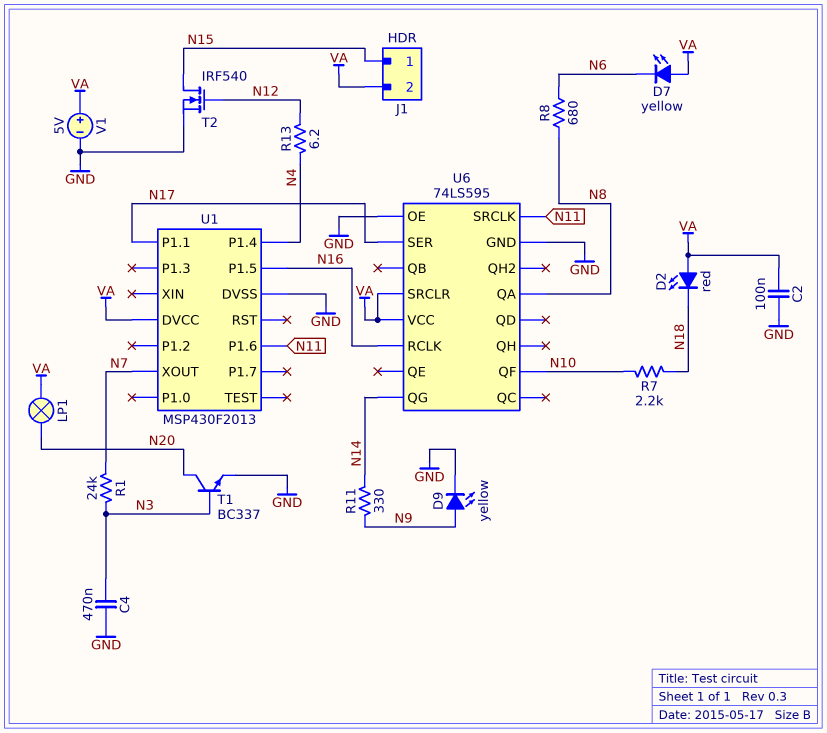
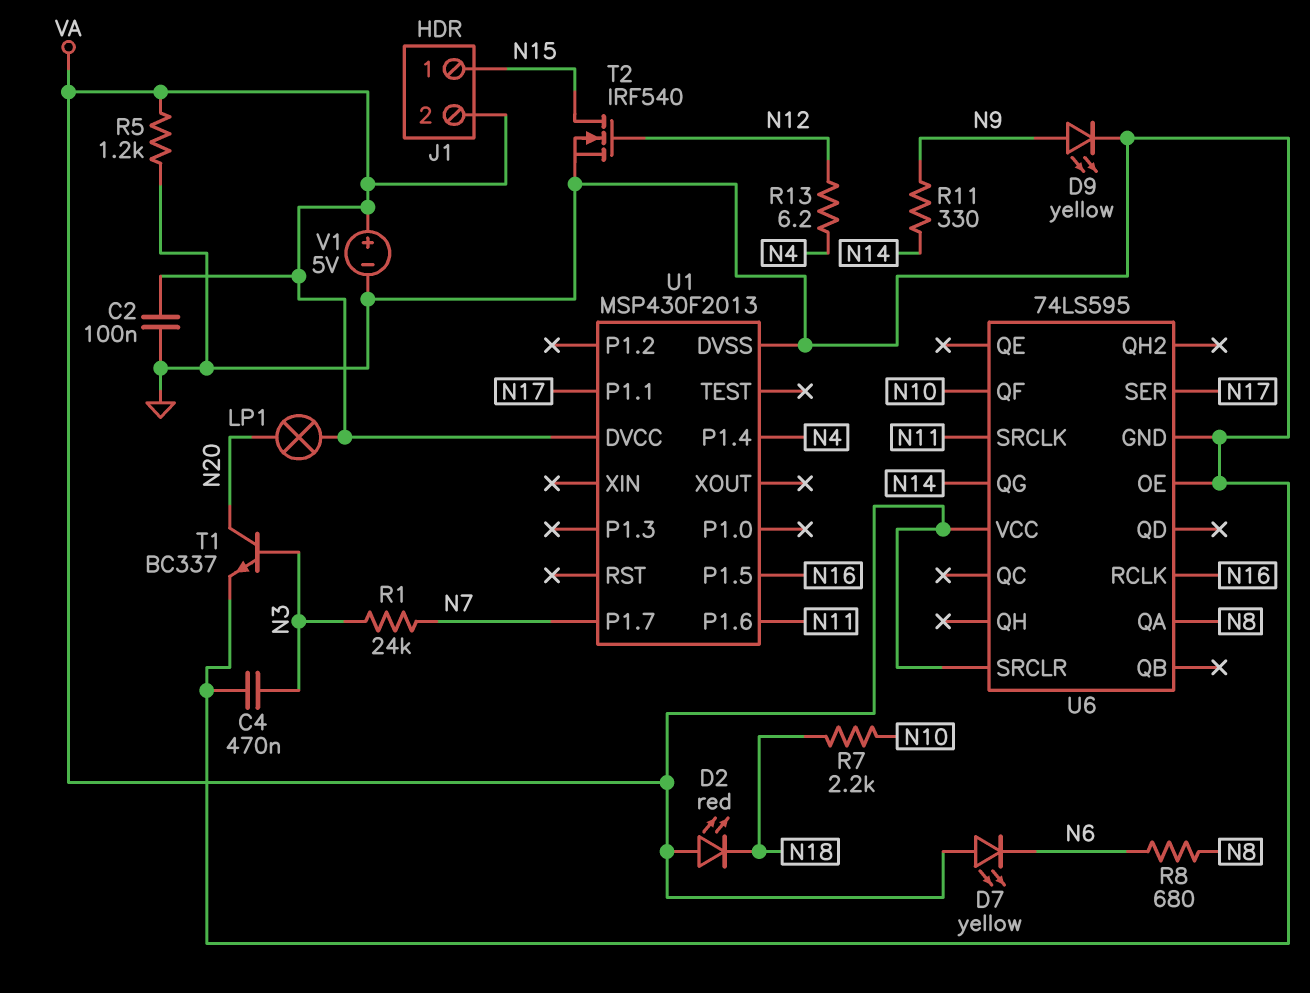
R5: none -> 1.2k (GND, VA)
U1 pin P1.7: none -> N7
U1 pin XOUT: N7 -> none

